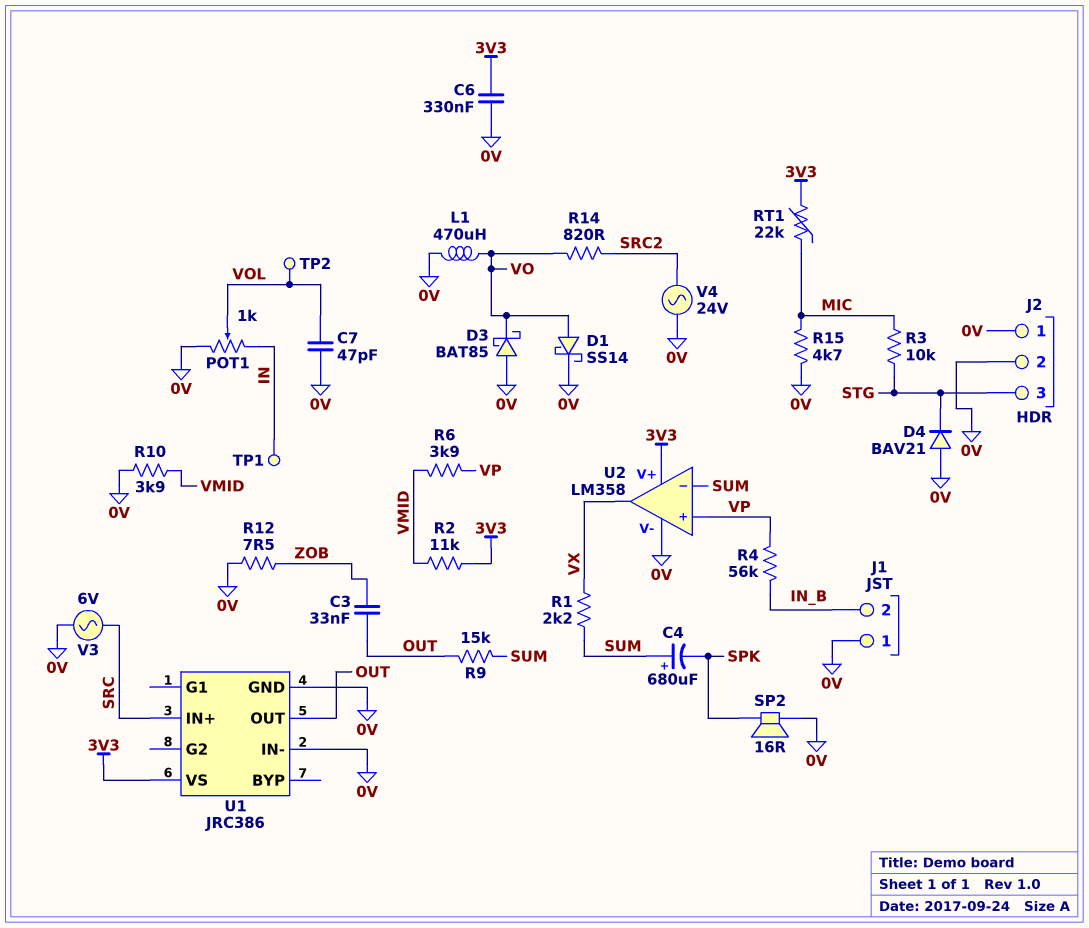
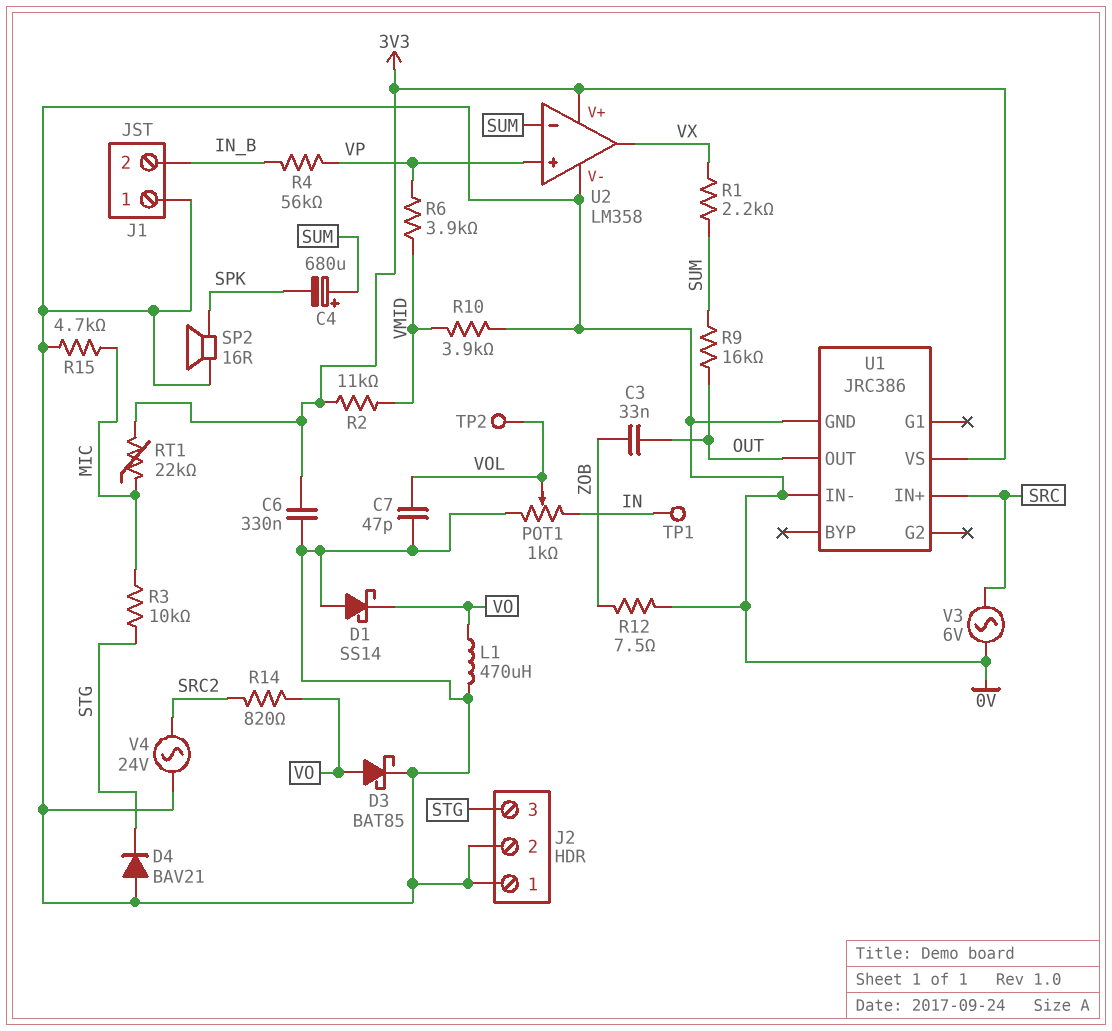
D1: schottky SS14 (A VO, K 0V) -> schottky SS14 (A 0V, K VO)
D3: schottky BAT85 (A 0V, K VO) -> schottky BAT85 (A VO, K 0V)
R9: 15k (OUT, SUM) -> 16k (OUT, SUM)

